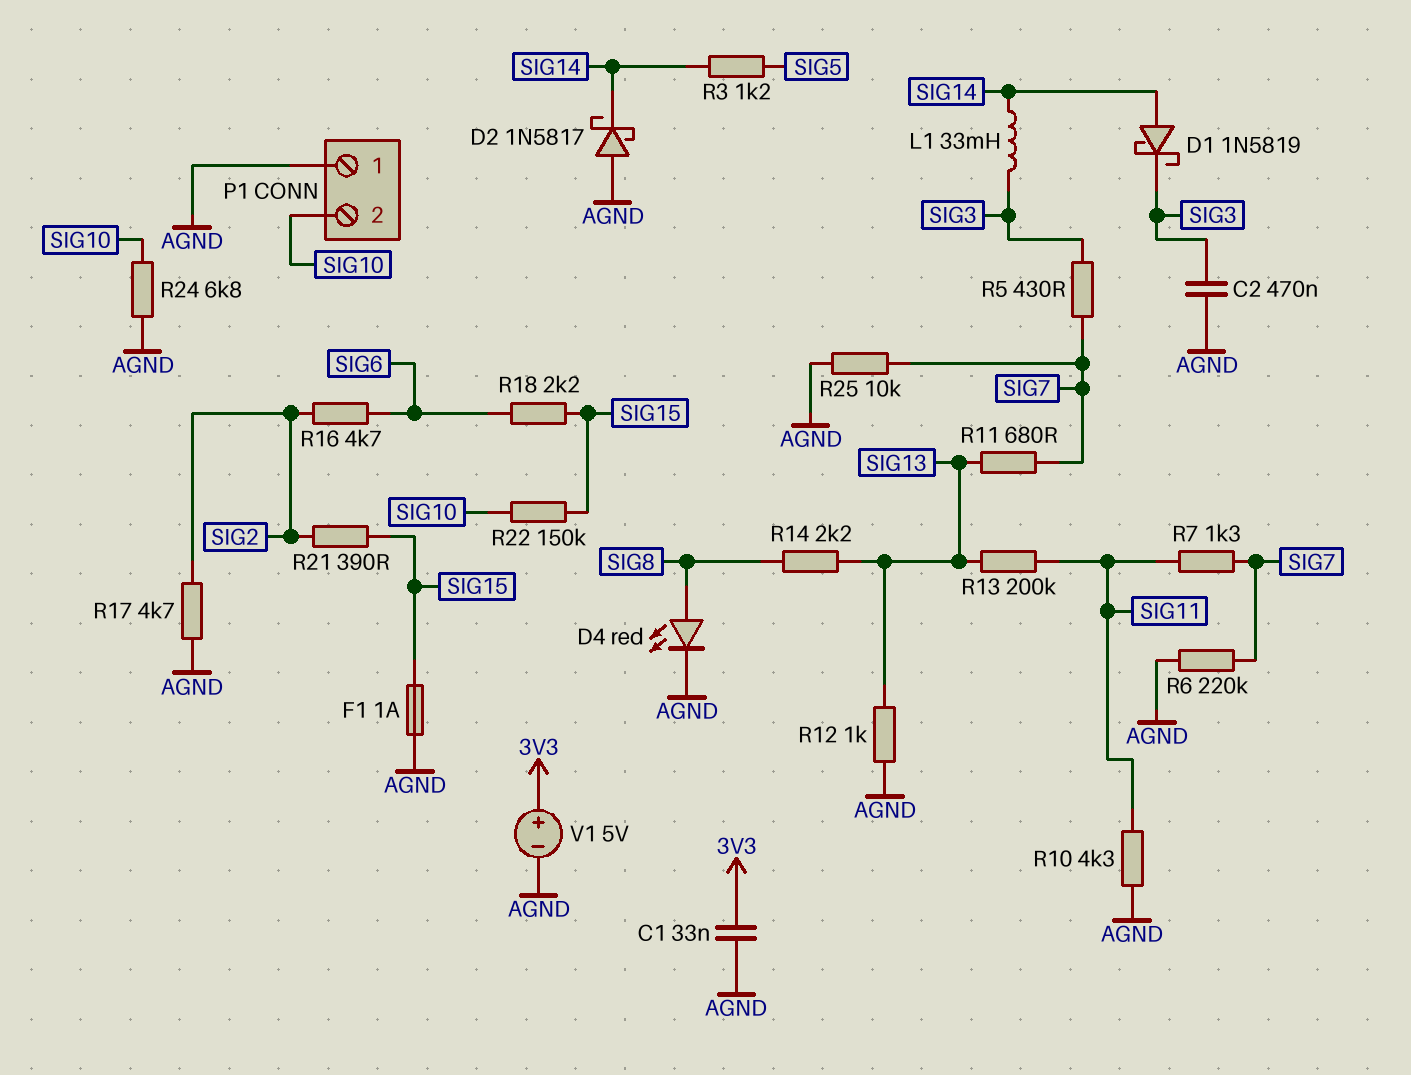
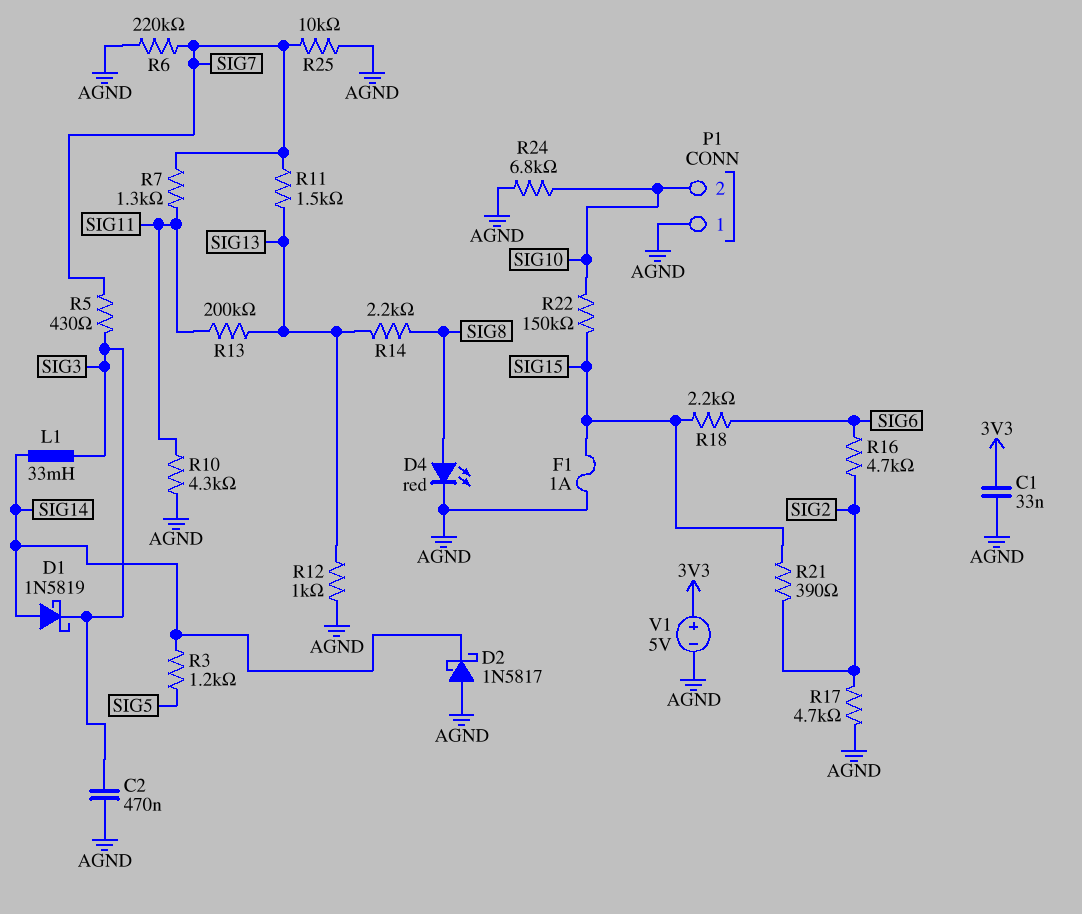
R11: 680 (SIG7, SIG13) -> 1.5k (SIG7, SIG13)

